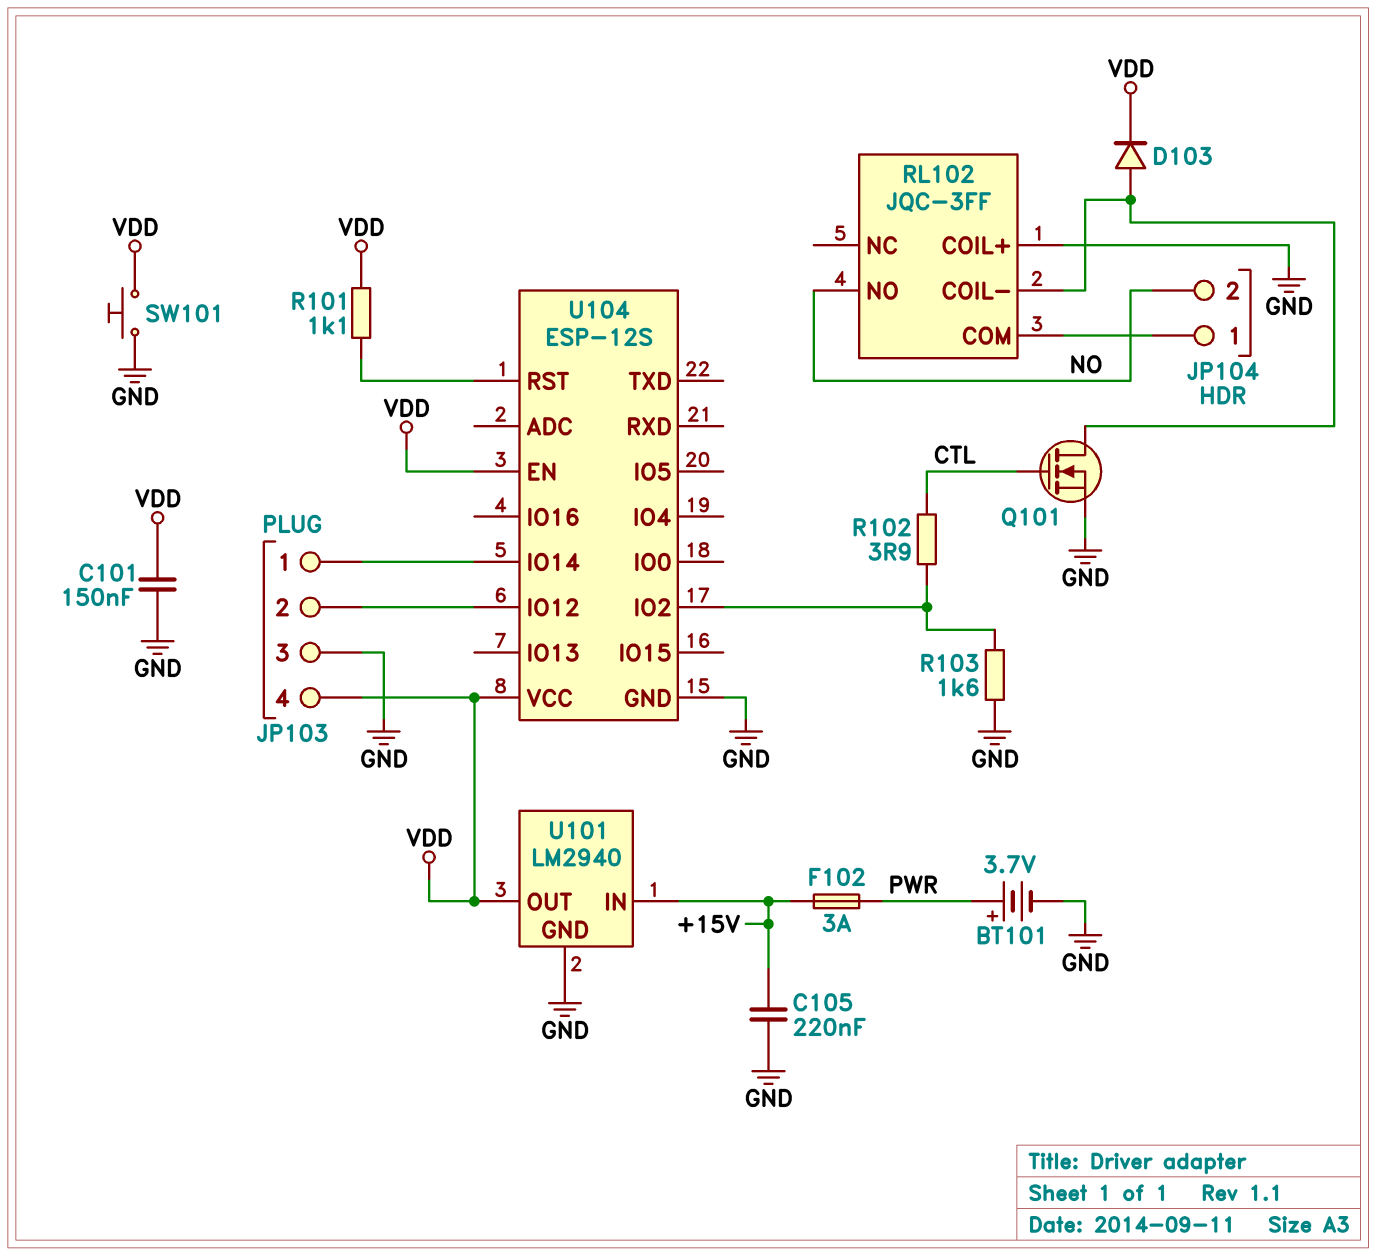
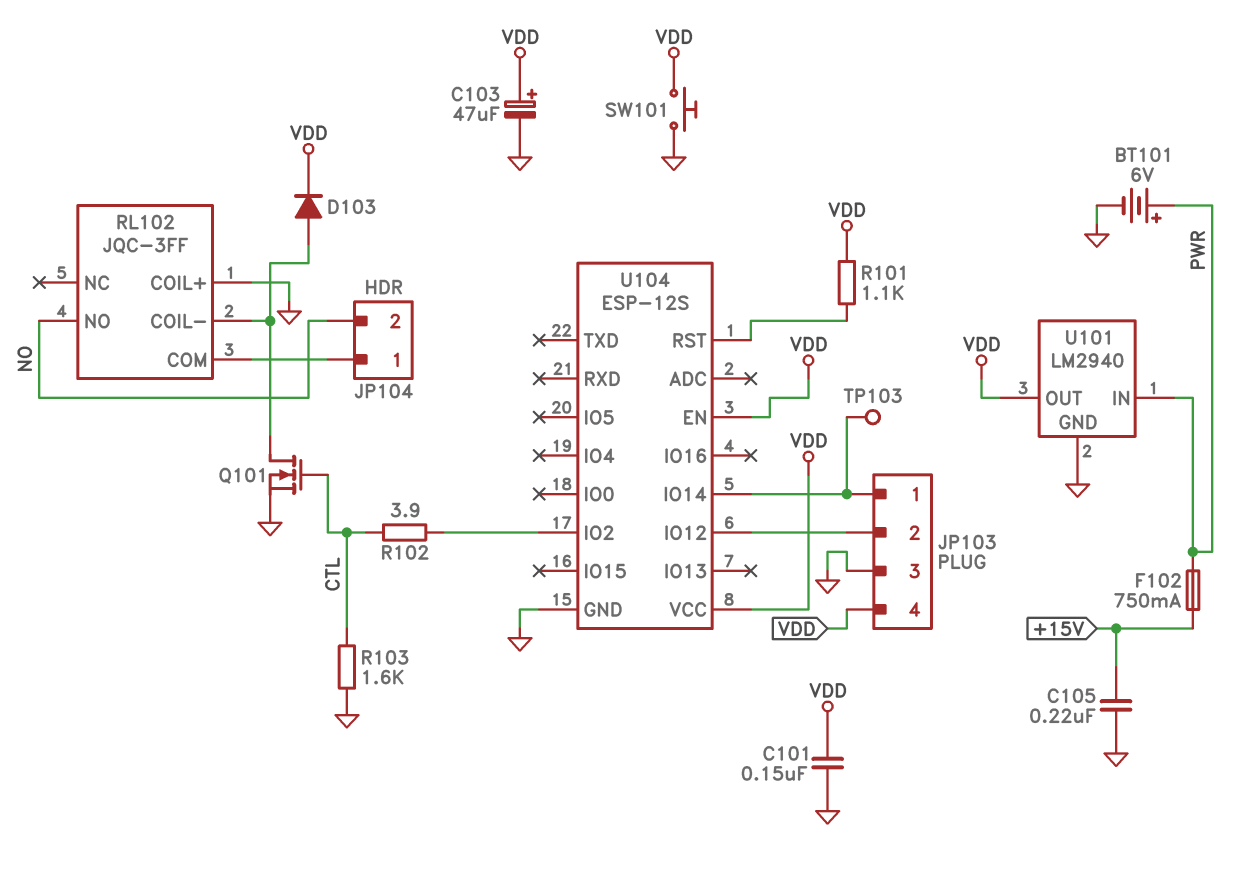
BT101: 3.7V (plus PWR, minus GND) -> 6V (plus PWR, minus GND)
C103: none -> 47uF (plus VDD, minus GND)
F102: 3A (+15V, PWR) -> 750mA (+15V, PWR)
R103: 1.6k (GND, U104/IO2) -> 1.6k (CTL, GND)
TP103: none -> test point (JP103/1)
U101 pin IN: +15V -> PWR

